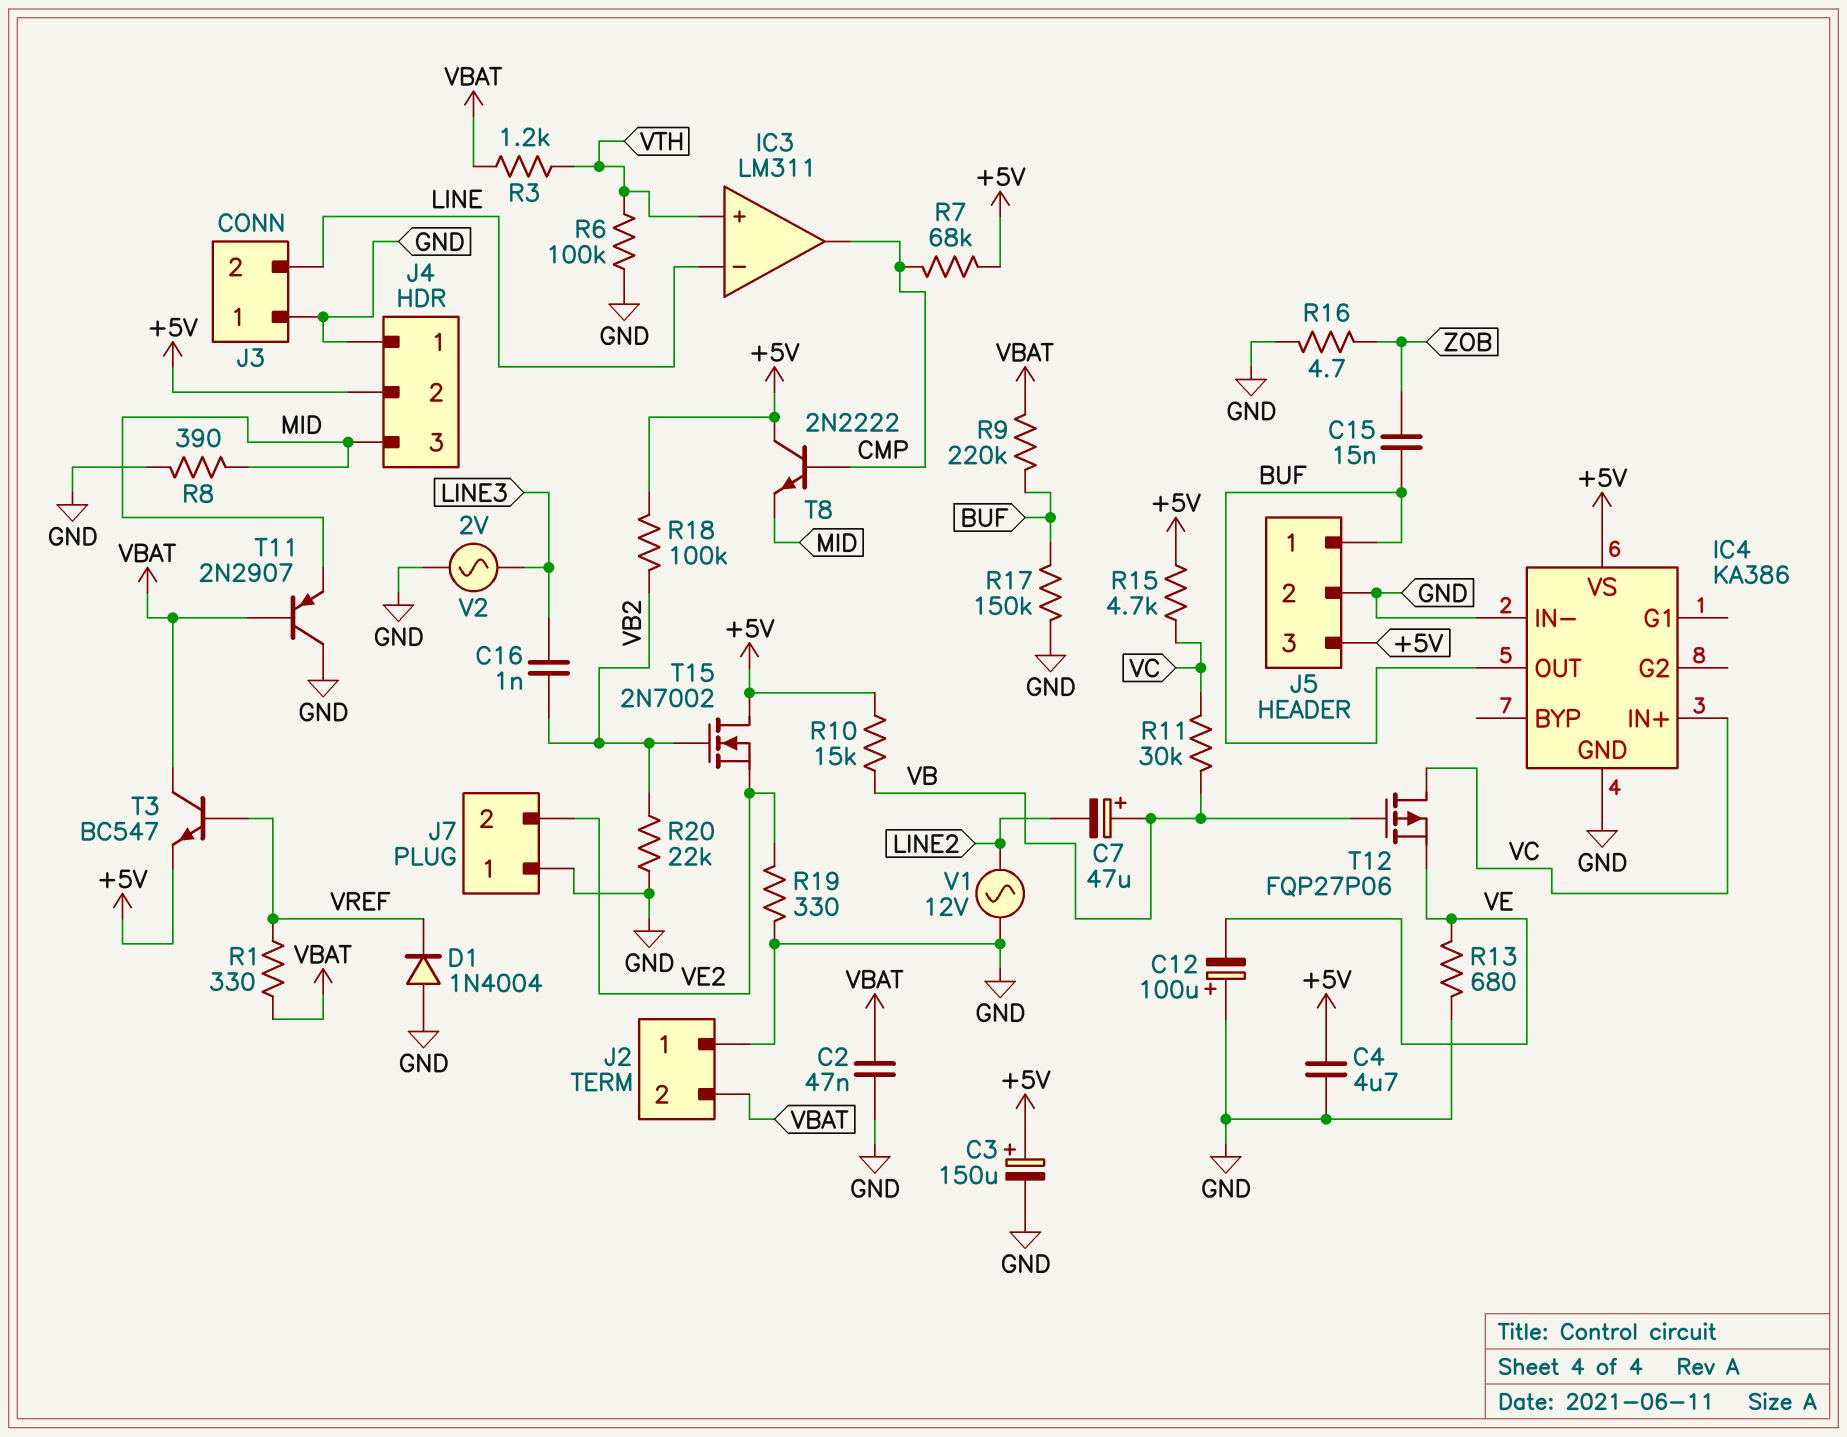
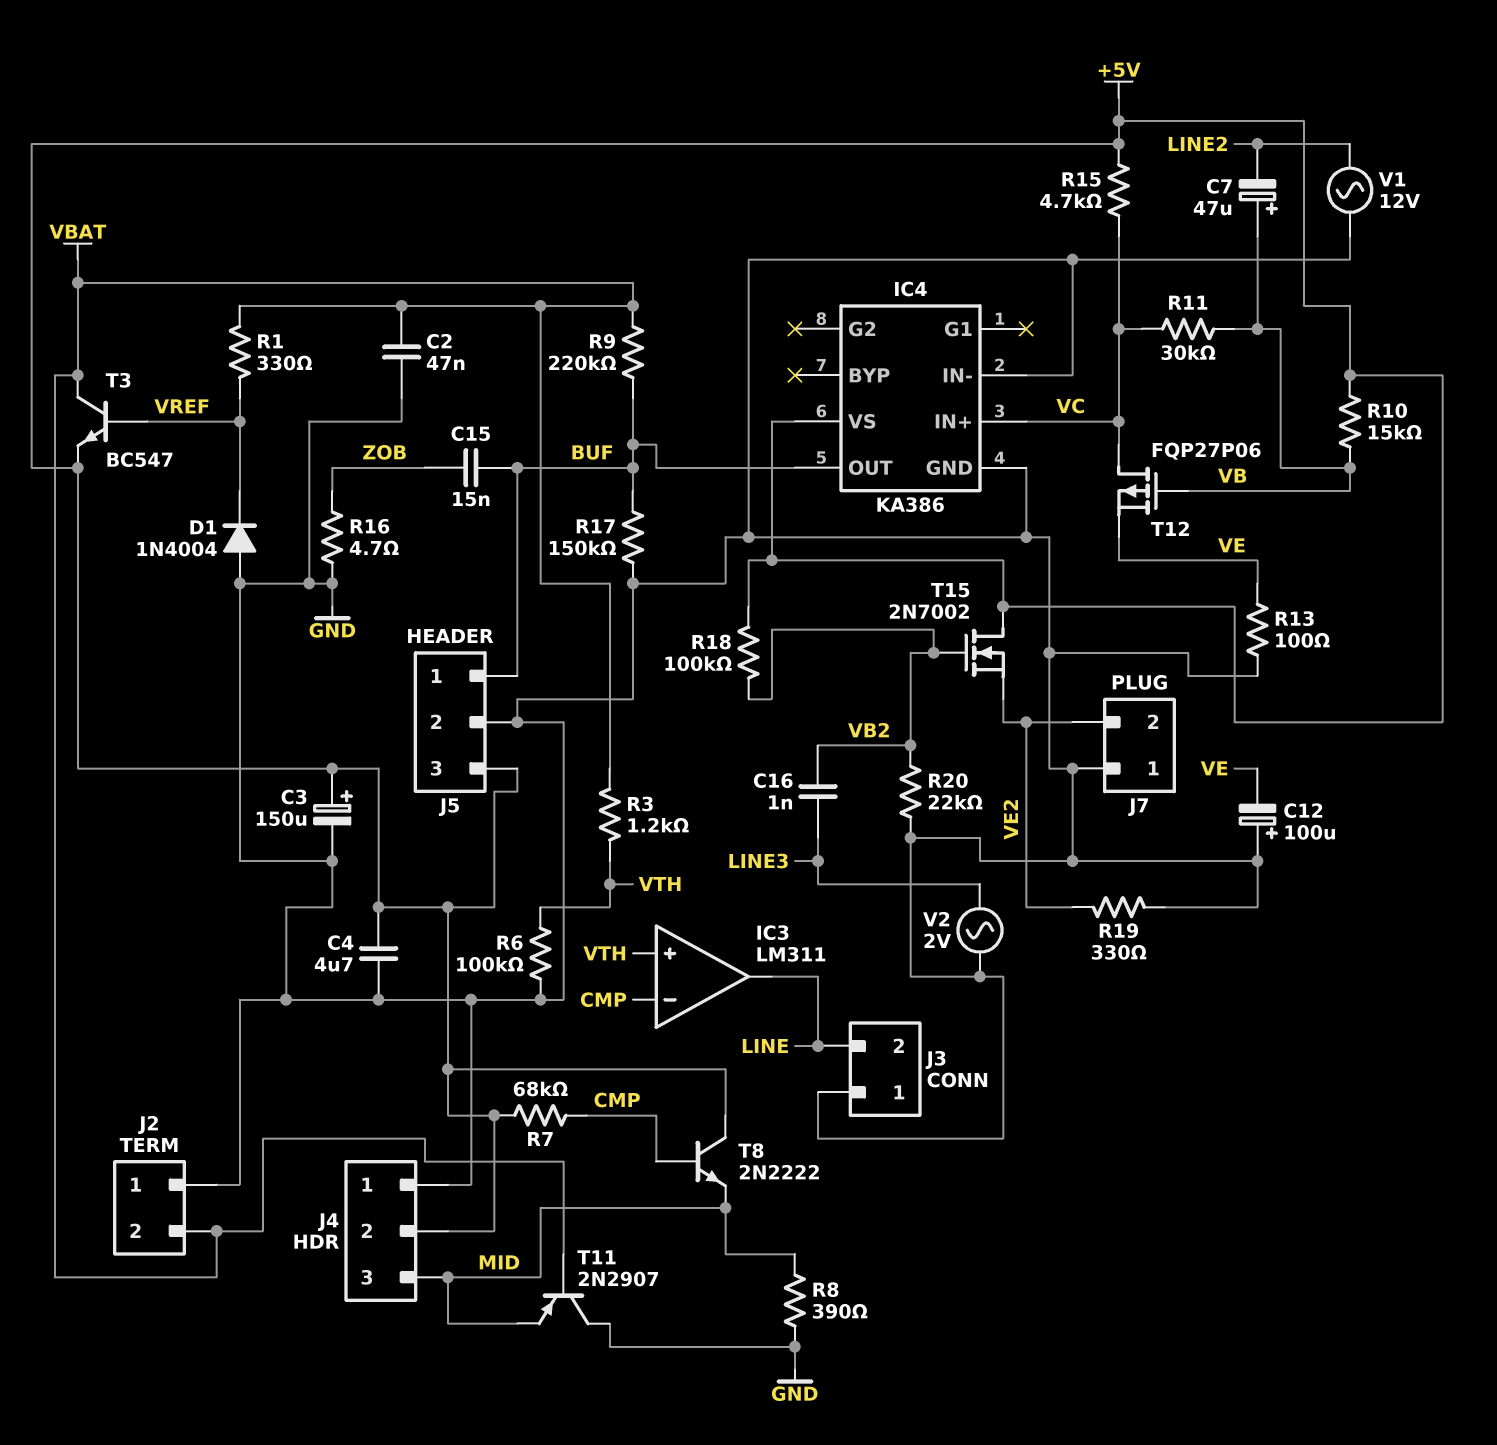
IC3 pin in-: LINE -> CMP
IC3 pin out: CMP -> LINE
R13: 680 (GND, VE) -> 100 (GND, VE)

